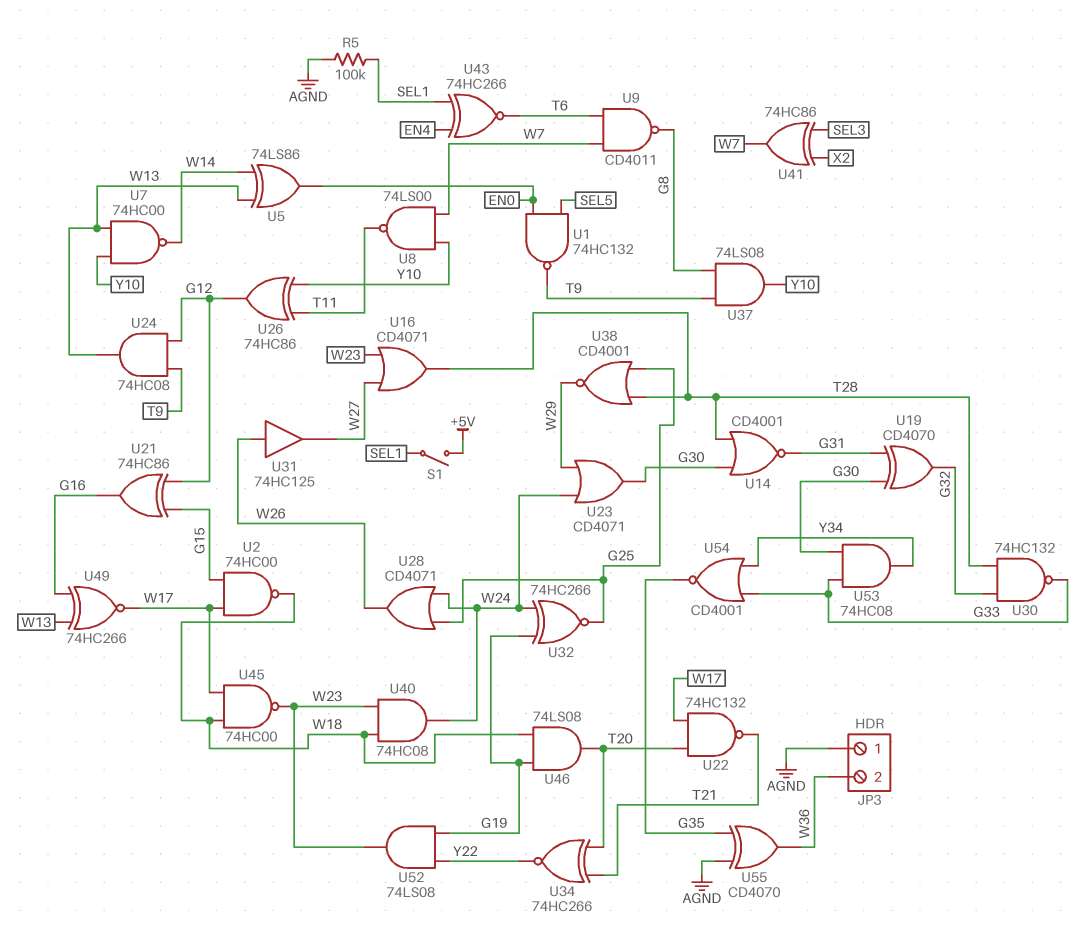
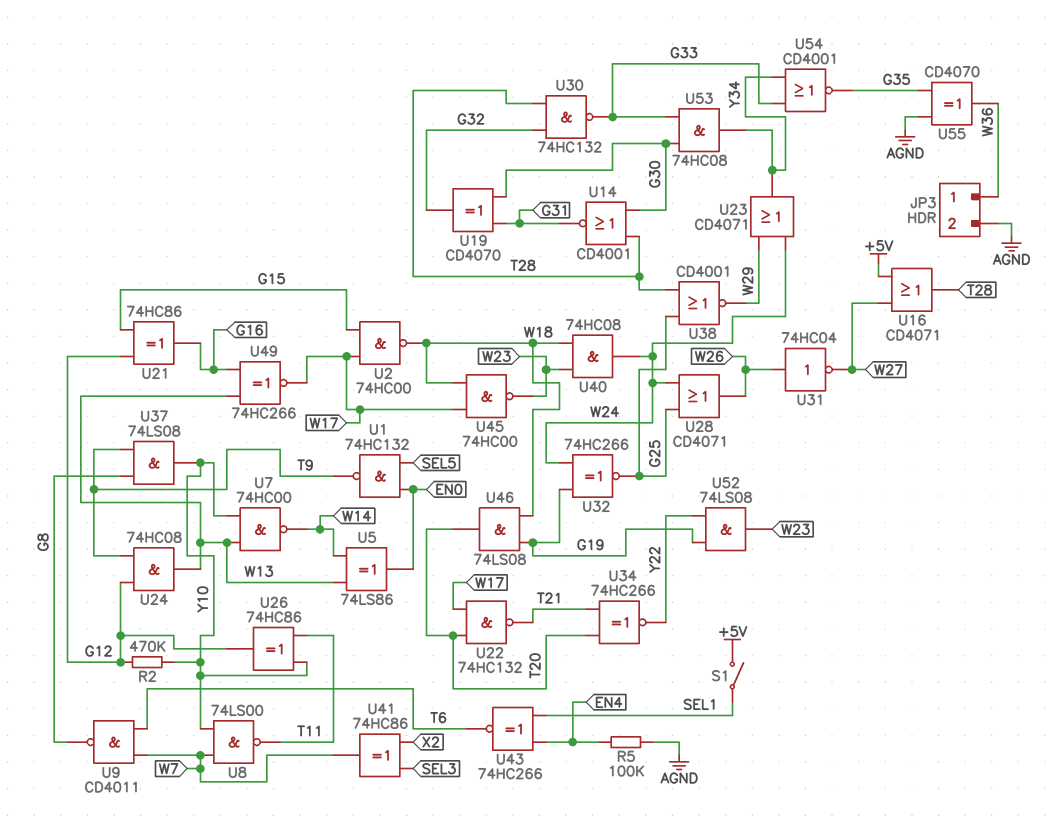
JP3 pin 1: AGND -> W36
JP3 pin 2: W36 -> AGND
R2: none -> 470k (G12, Y10)
R5: 100k (AGND, SEL1) -> 100k (AGND, EN4)
U16: OR CD4071 (in W23, in W27, out T28) -> OR CD4071 (in +5V, in W27, out T28)
U23: OR CD4071 (in W24, in W29, out G30) -> OR CD4071 (in W24, in W29, out Y34)
U31: buffer 74HC125 (in W26, out W27) -> NOT 74HC04 (in W26, out W27)

